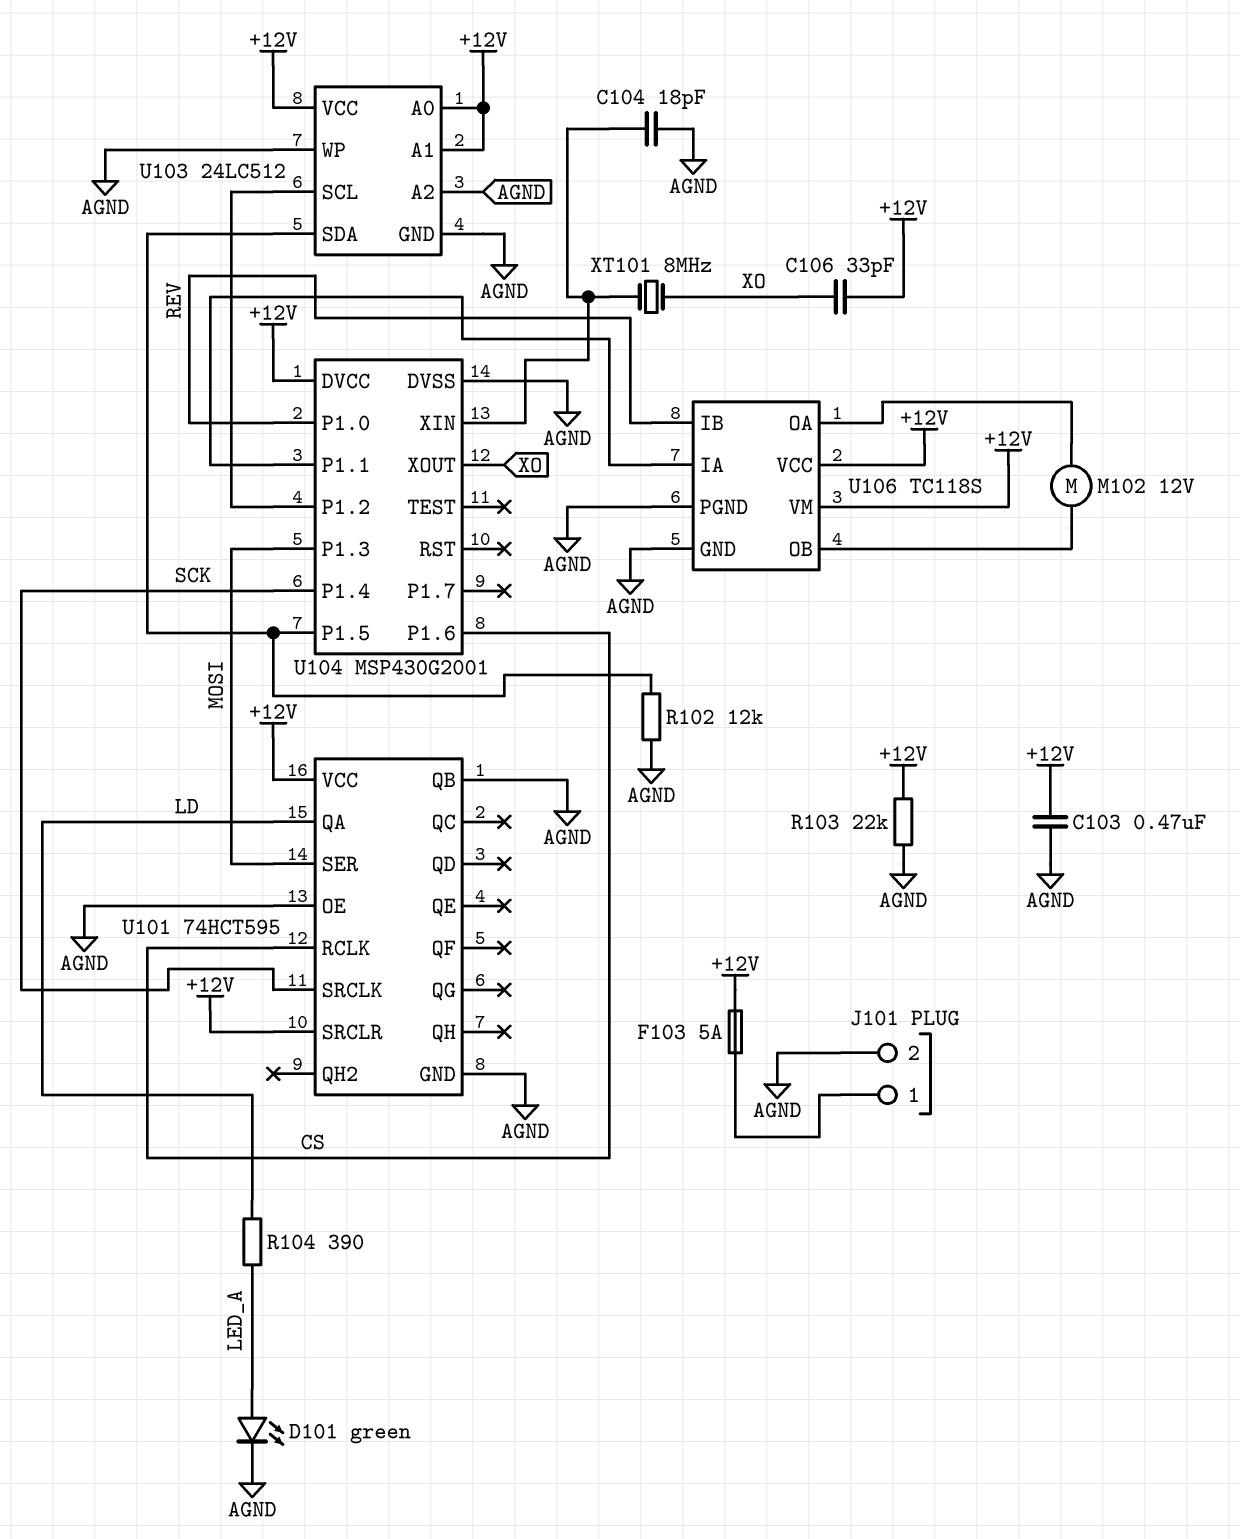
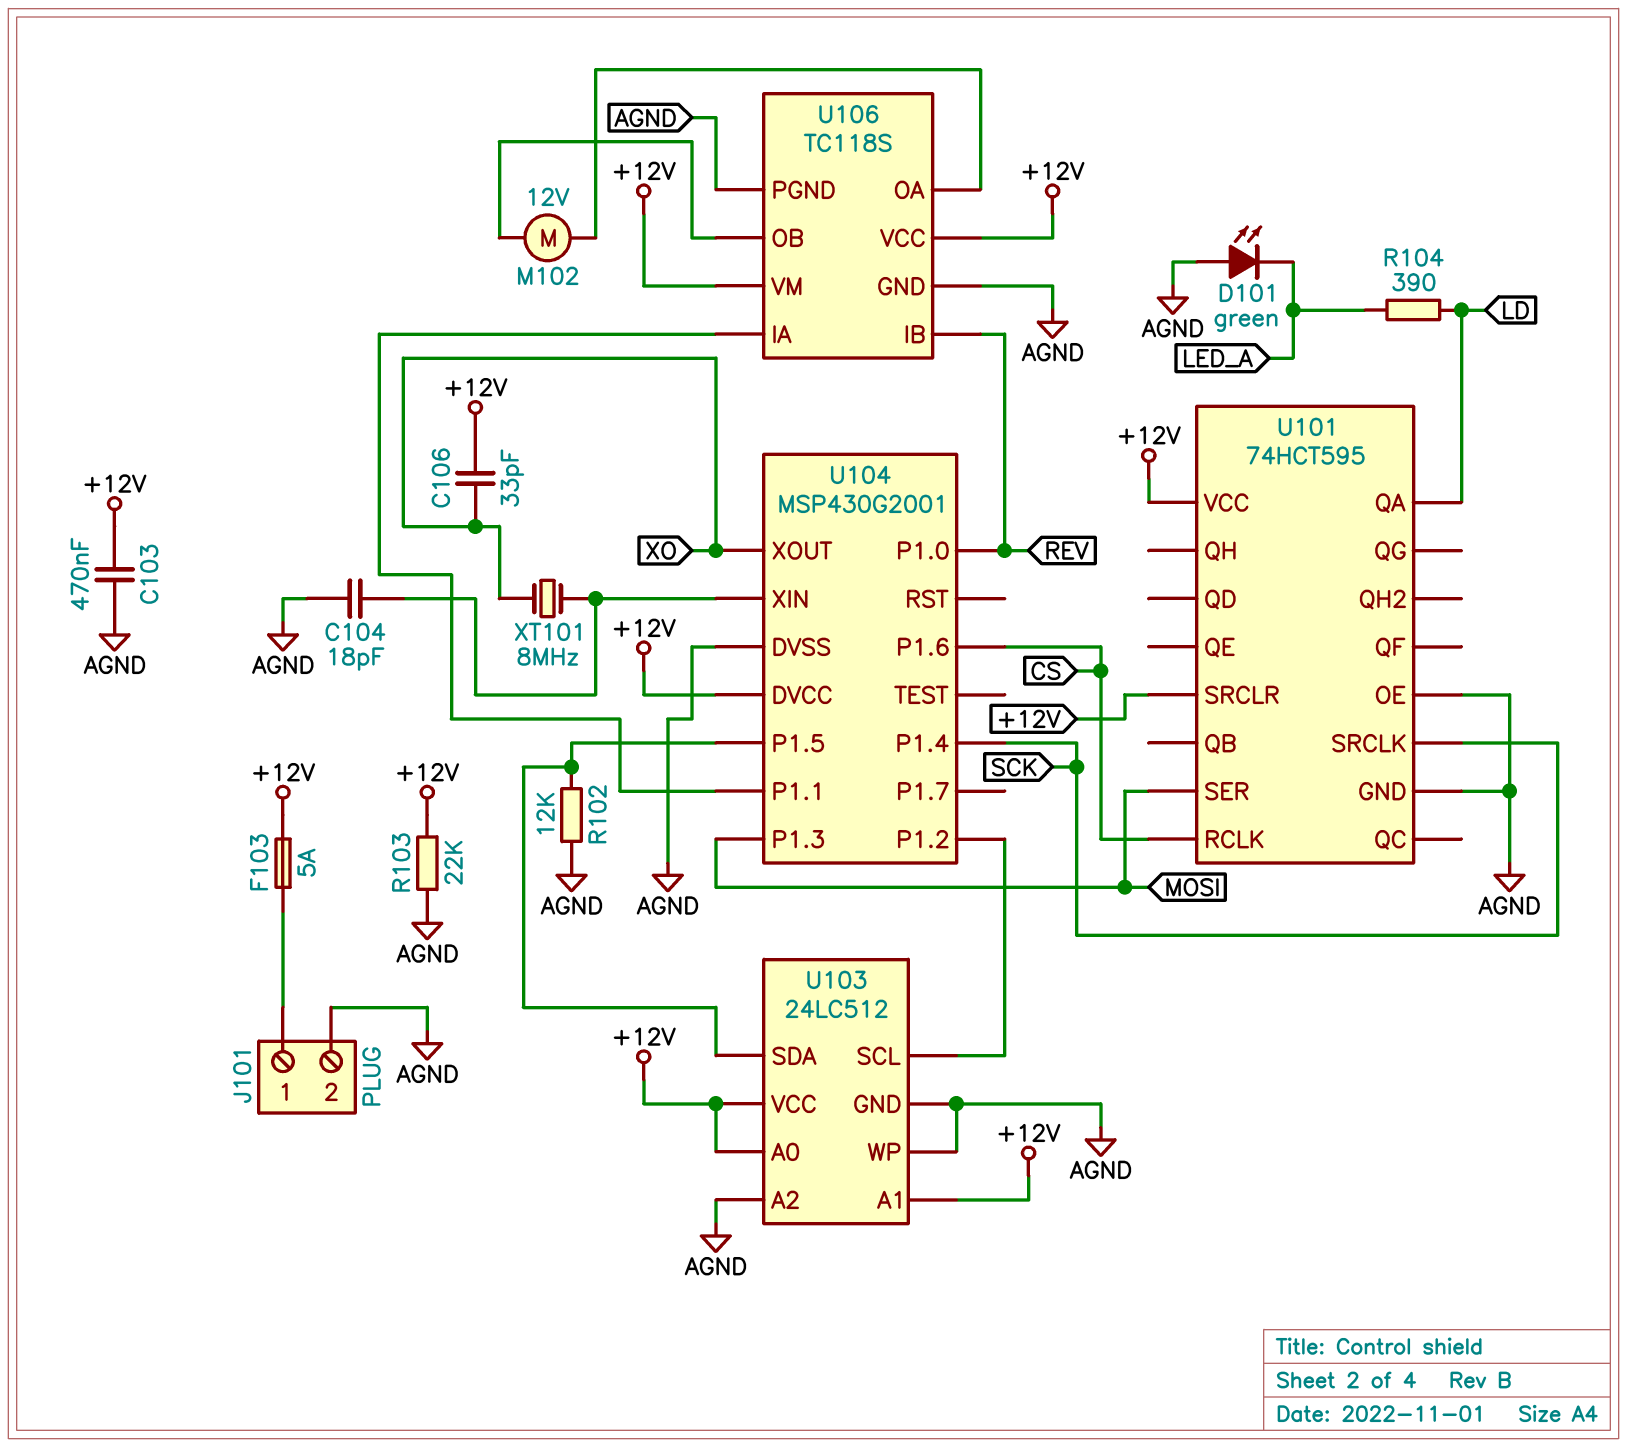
D101: LED green (A LED_A, K AGND) -> LED green (A AGND, K LED_A)
U101 pin QB: AGND -> none

